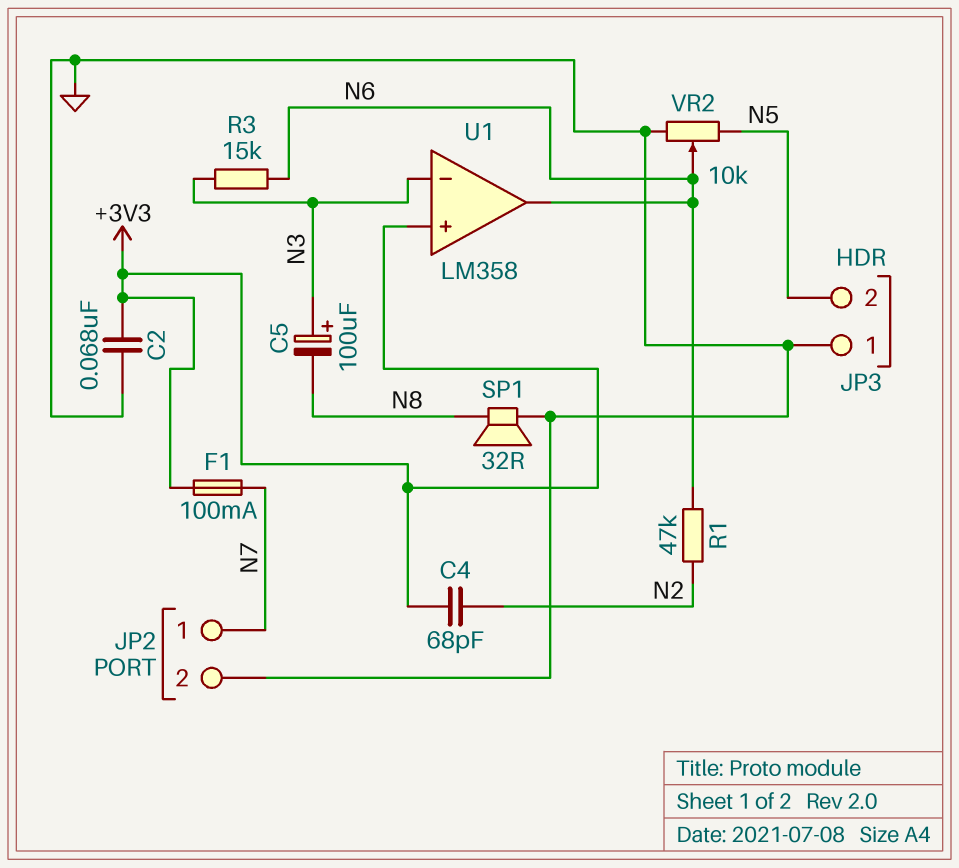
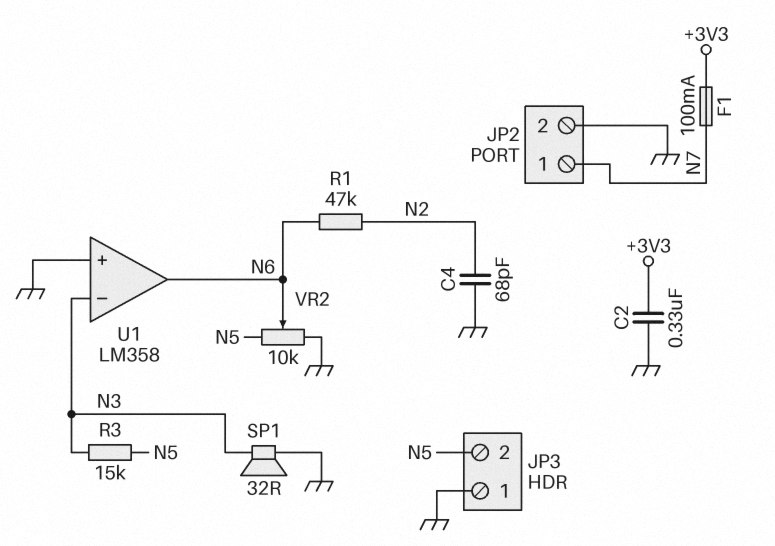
C2: 68nF (+3V3, GND) -> 330nF (+3V3, GND)
C4: 68pF (+3V3, N2) -> 68pF (GND, N2)
C5: 100uF (plus N3, minus N8) -> none
R3: 15k (N3, N6) -> 15k (N3, N5)
SP1: speaker 32R (GND, N8) -> speaker 32R (GND, N3)
U1 pin in+: +3V3 -> GND

